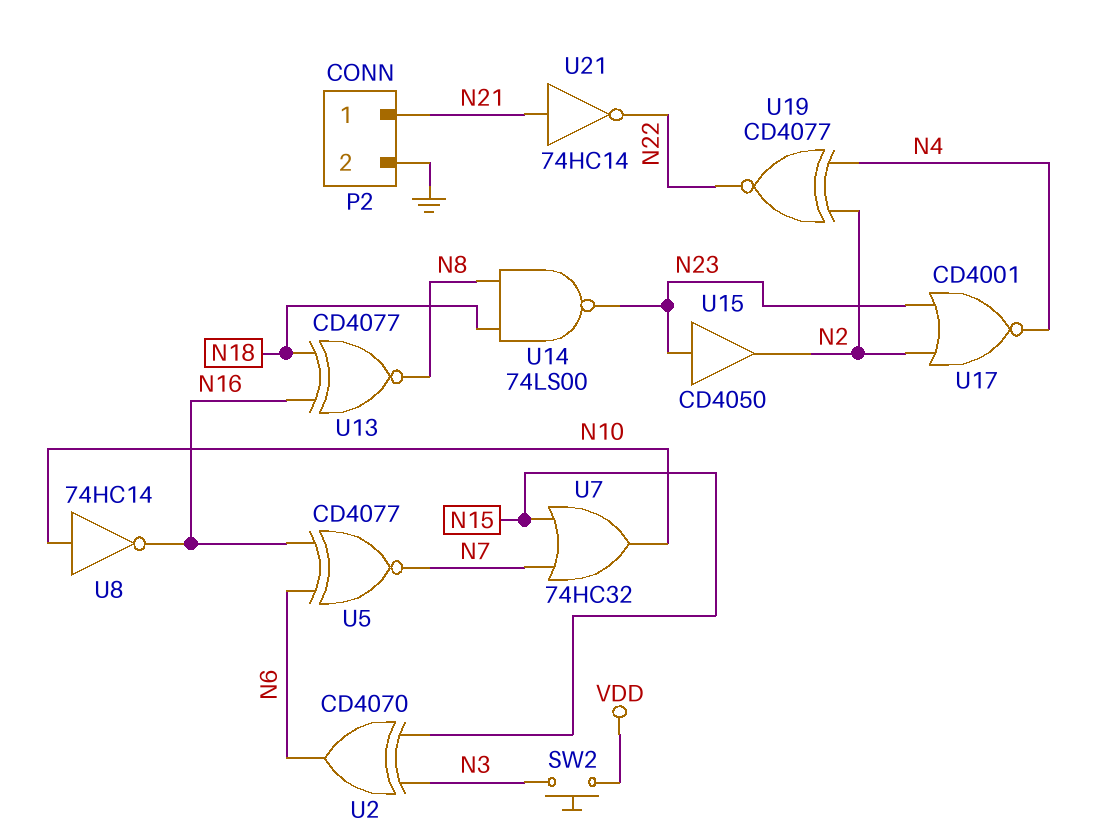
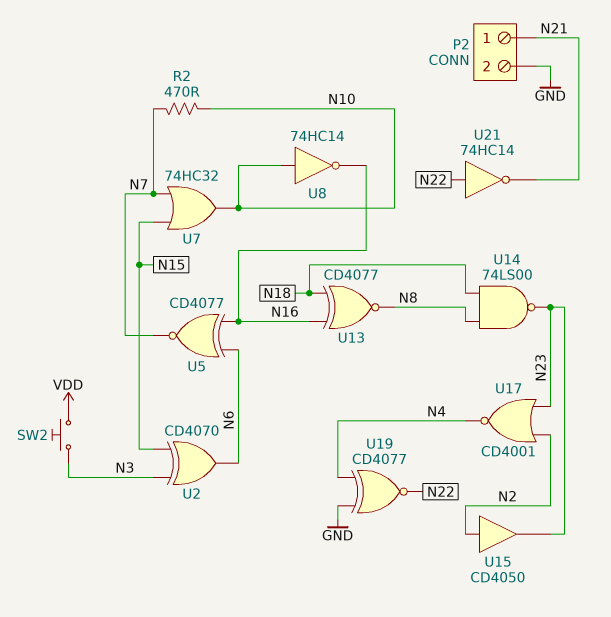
R2: none -> 470 (N7, N10)
U15: buffer CD4050 (in N23, out N2) -> buffer CD4050 (in N2, out N23)
U19: XNOR CD4077 (in N2, in N4, out N22) -> XNOR CD4077 (in GND, in N4, out N22)
U21: NOT 74HC14 (in N21, out N22) -> NOT 74HC14 (in N22, out N21)

